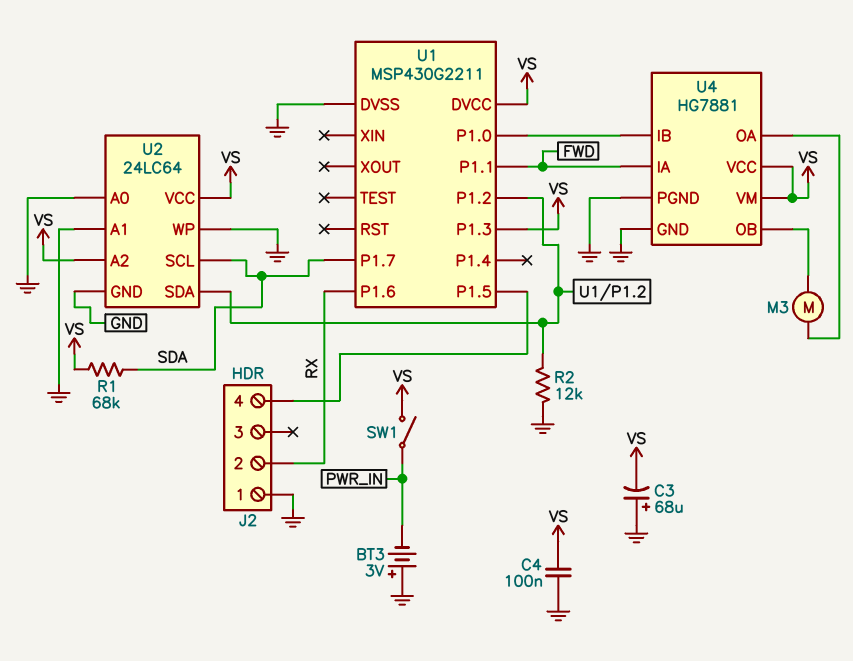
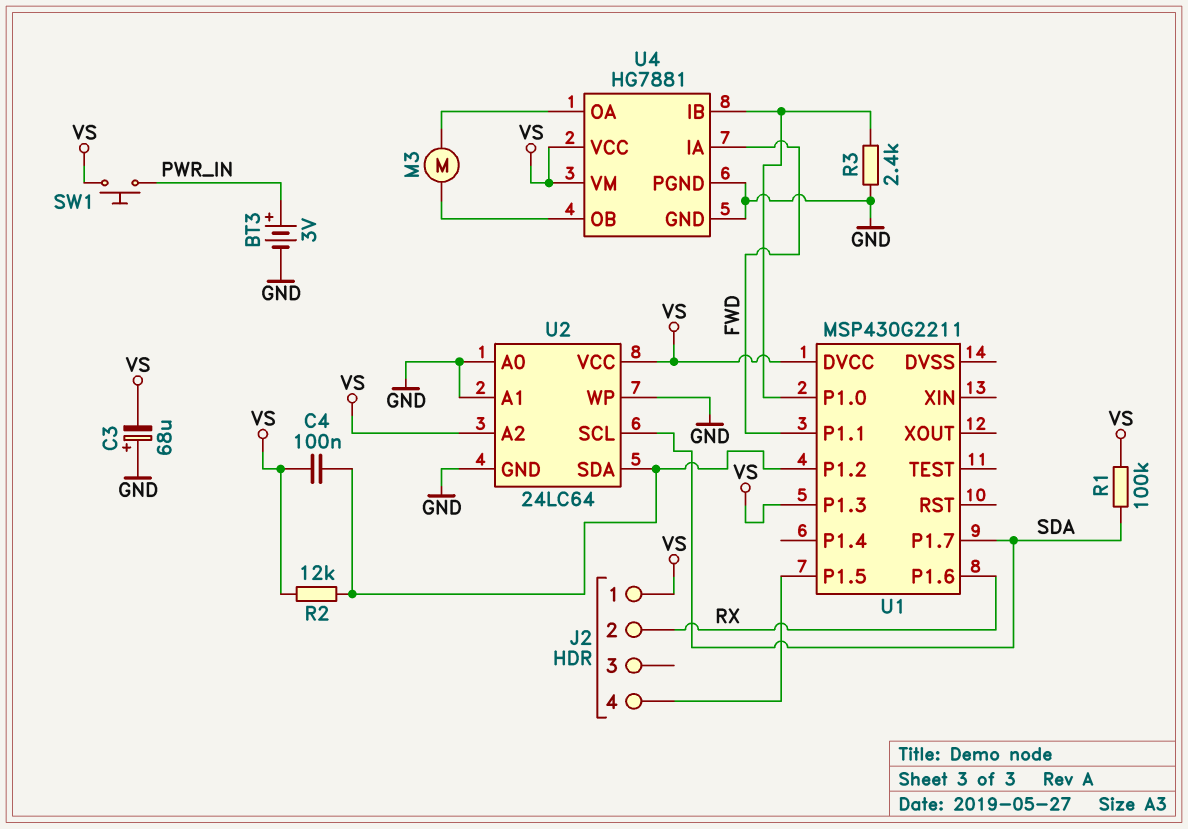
BT3: 3V (plus GND, minus PWR_IN) -> 3V (plus PWR_IN, minus GND)
C4: 100nF (GND, VS) -> 100nF (U1/P1.2, VS)
J2 pin 1: GND -> VS
R1: 68k (SDA, VS) -> 100k (SDA, VS)
R2: 12k (GND, U1/P1.2) -> 12k (U1/P1.2, VS)
R3: none -> 2.4k (GND, U1/P1.0)
SW1: switch (PWR_IN, VS) -> button (PWR_IN, VS)
U1 pin DVSS: GND -> none

